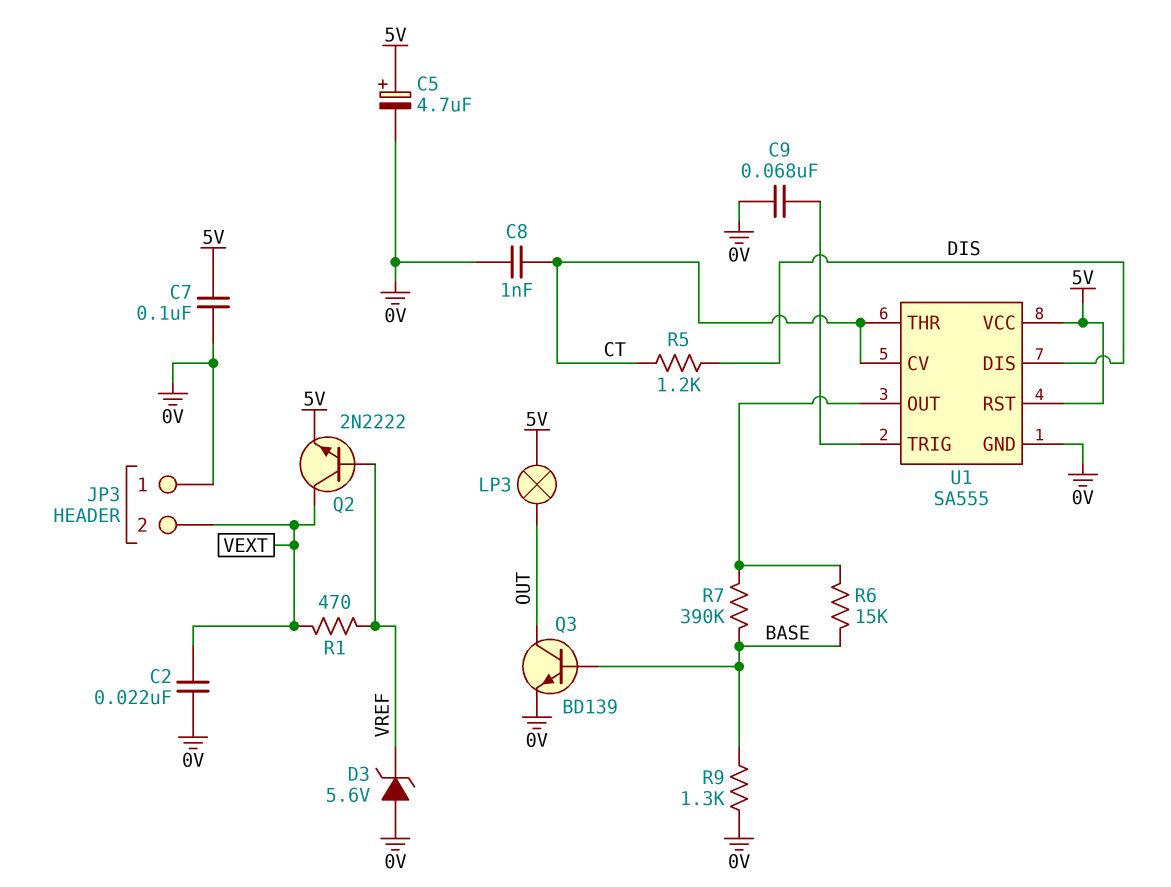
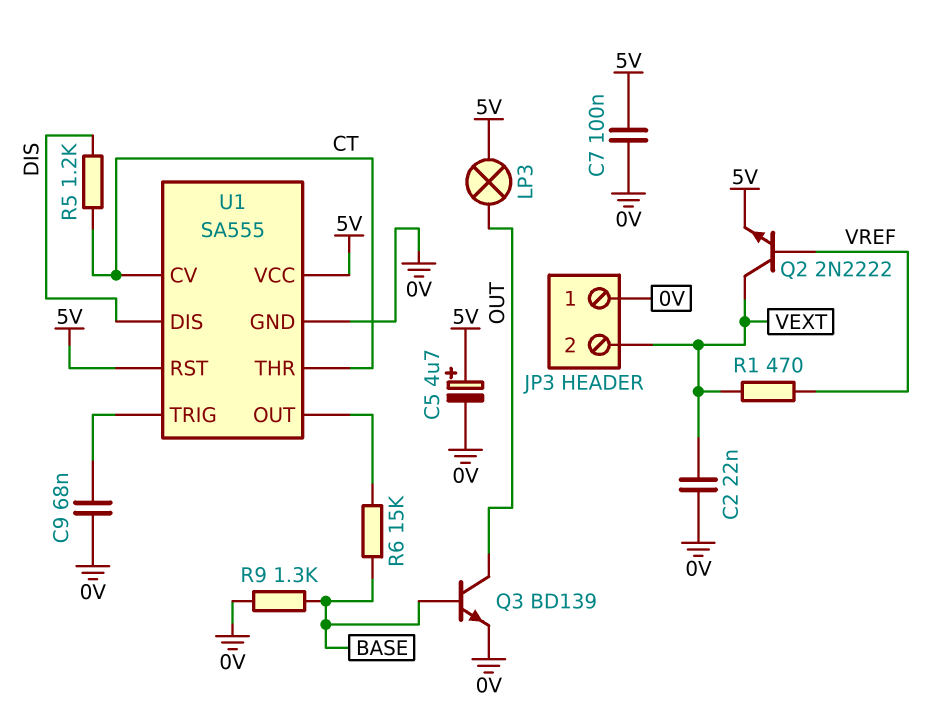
C8: 1nF (0V, CT) -> none
D3: zener 5.6V (A 0V, K VREF) -> none
R7: 390k (BASE, U1/OUT) -> none

